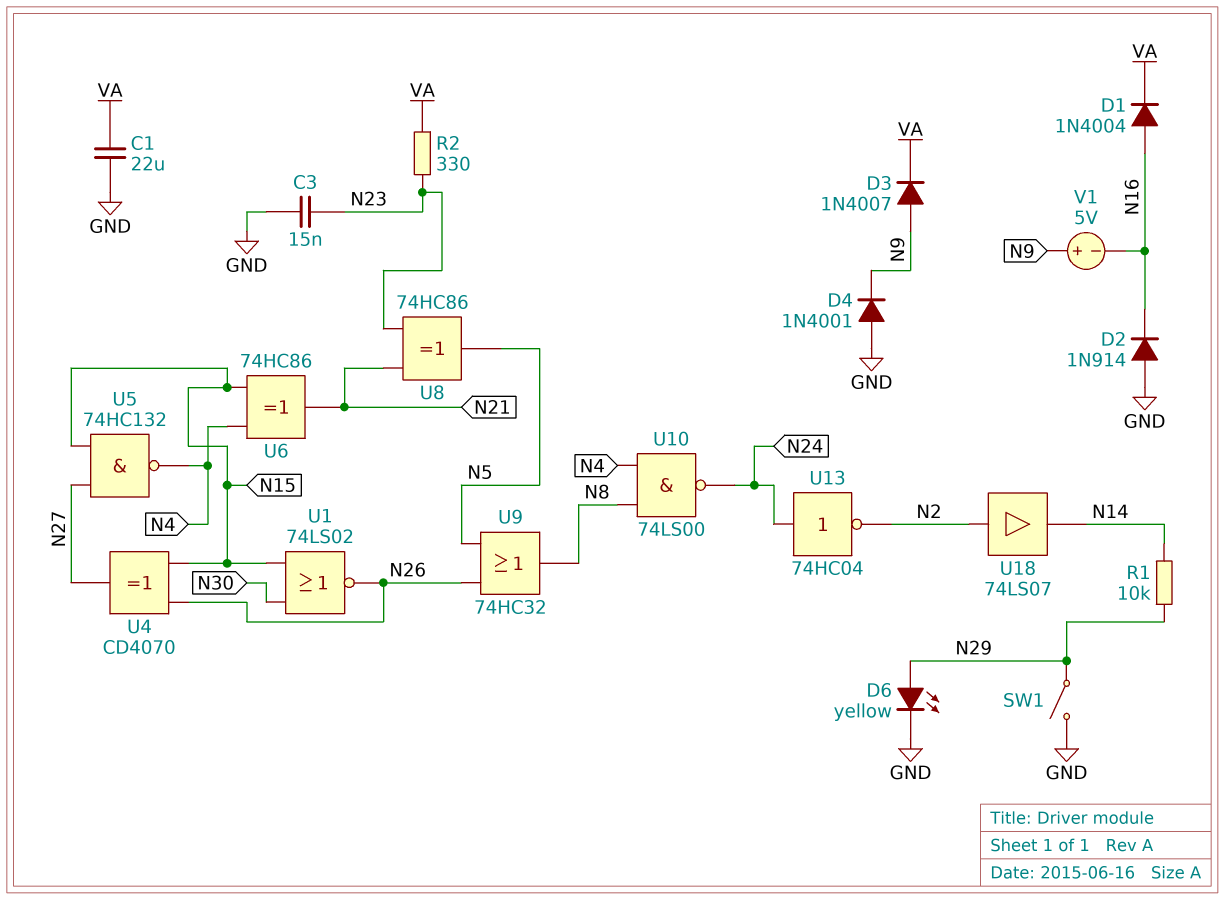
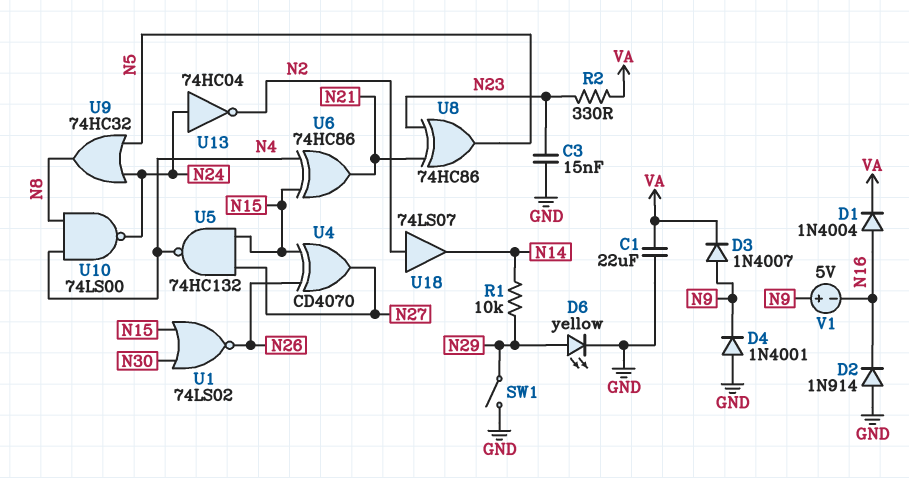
U9: OR 74HC32 (in N5, in N26, out N8) -> OR 74HC32 (in N5, in N24, out N8)

